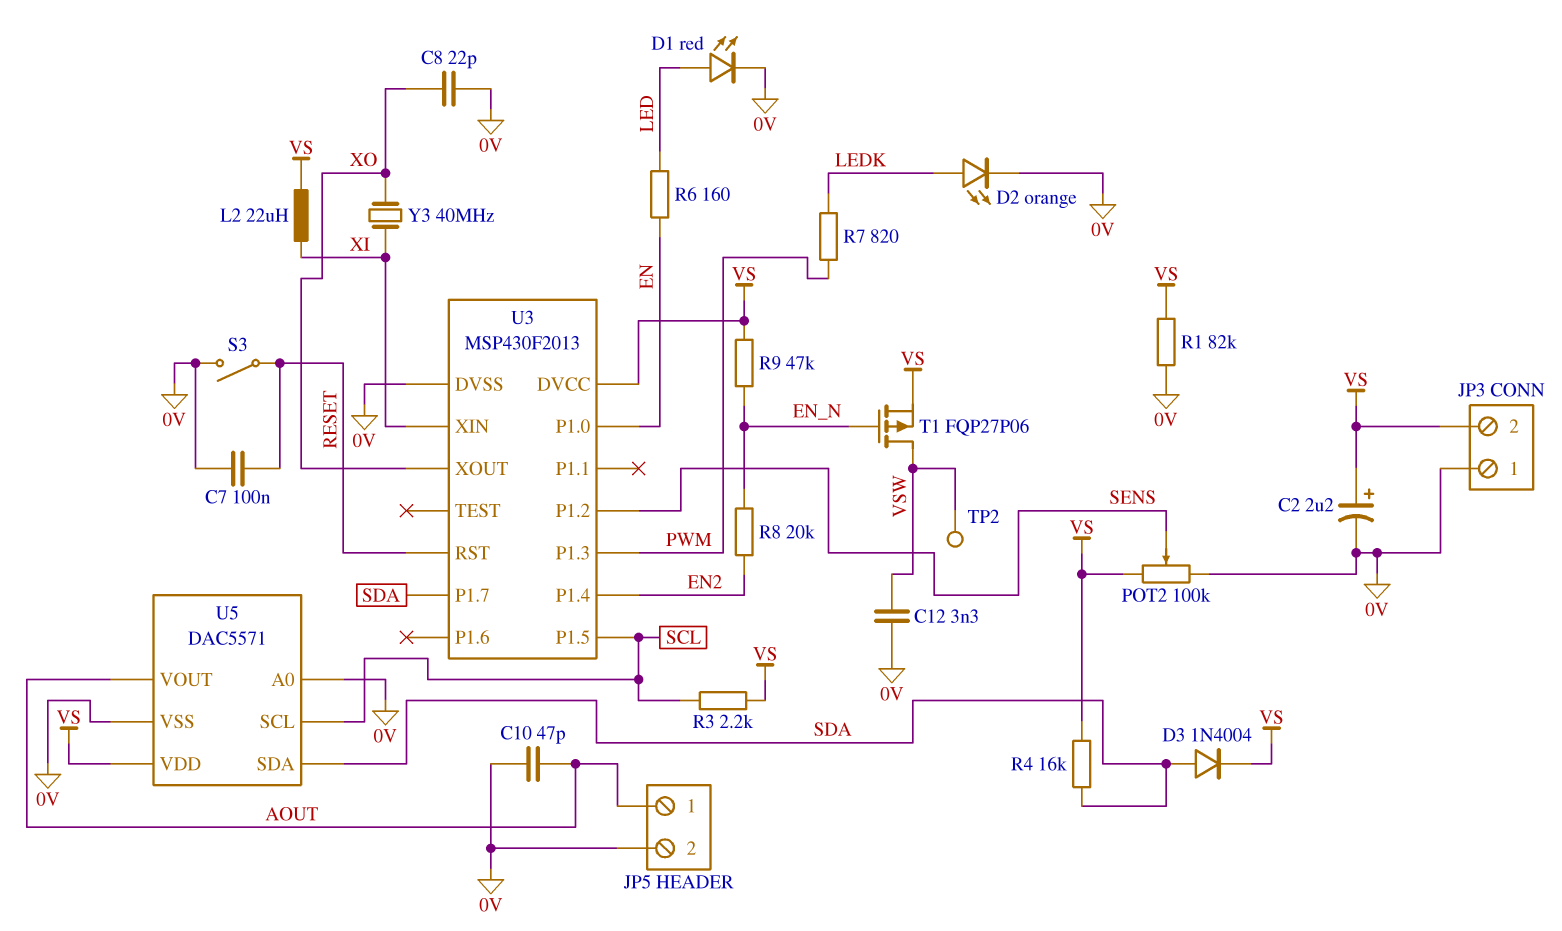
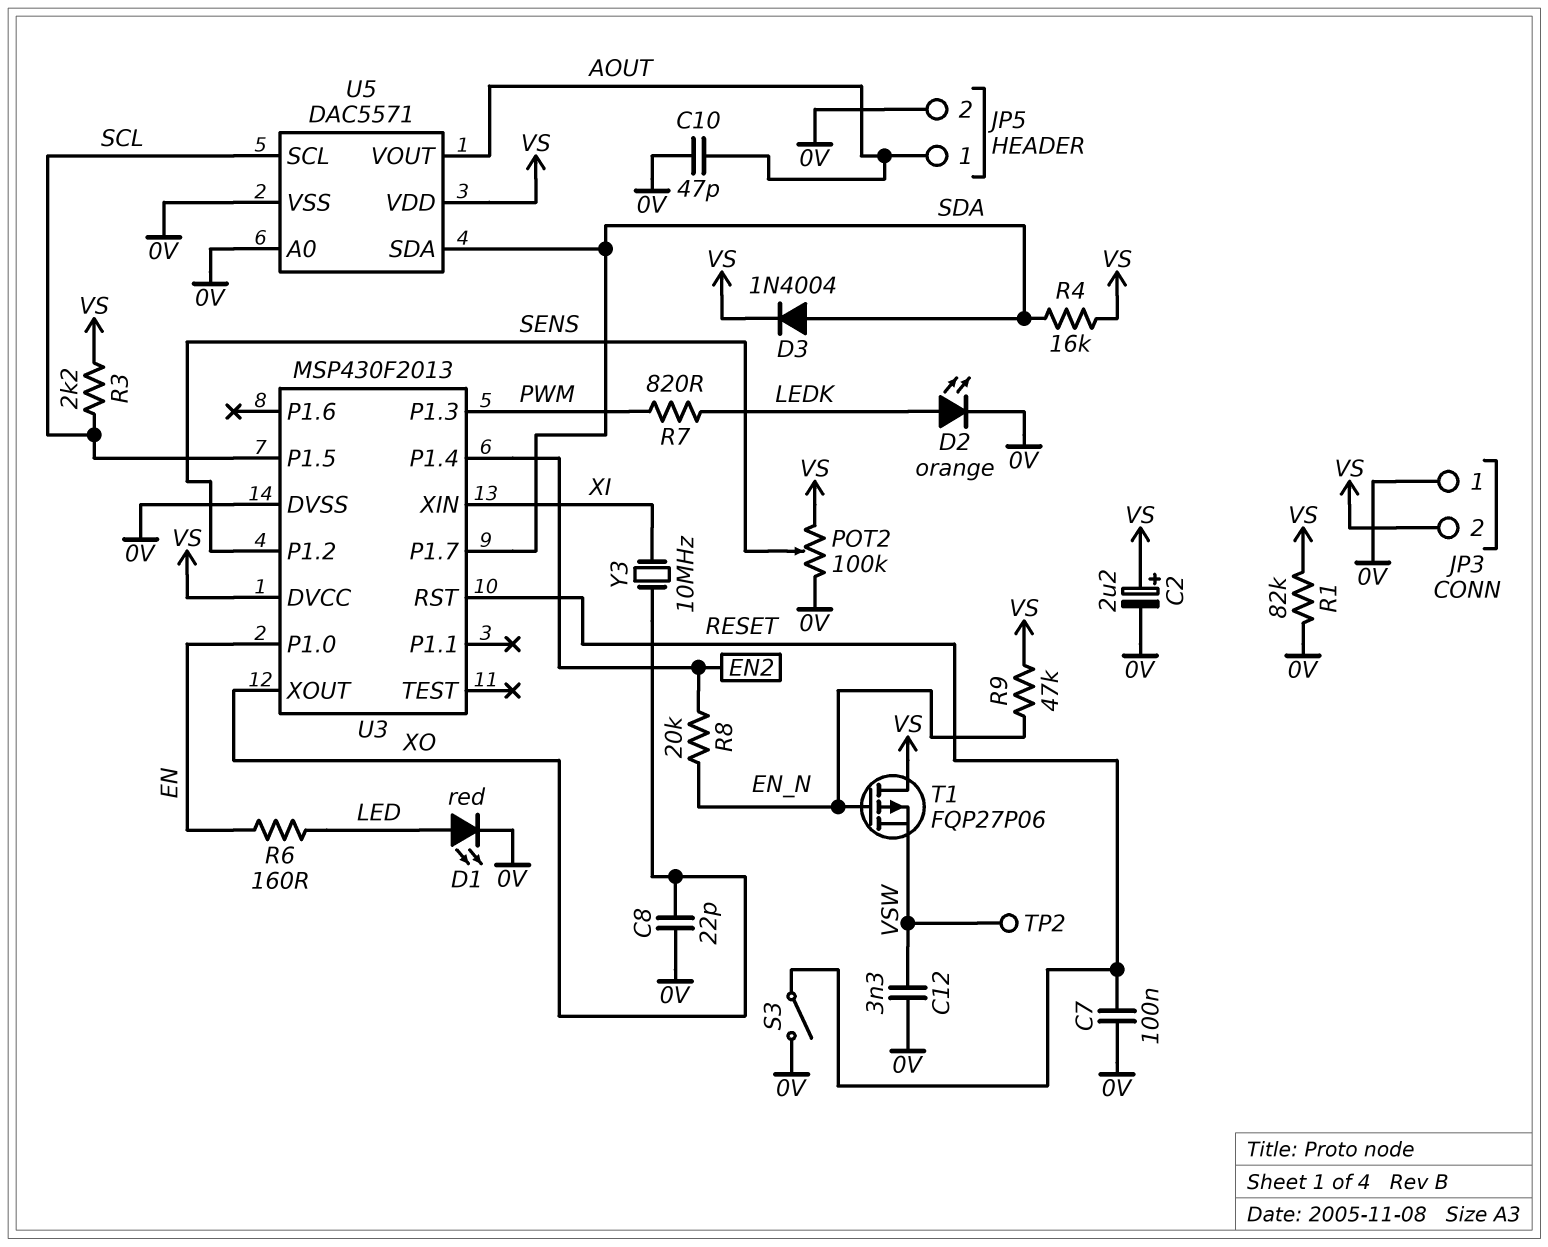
L2: 22uH (VS, XI) -> none
T1: PMOS FQP27P06 (G EN_N, D VSW, S VS) -> PMOS FQP27P06 (G EN_N, D VS, S VSW)
Y3: 40MHz (XI, XO) -> 10MHz (XI, XO)

